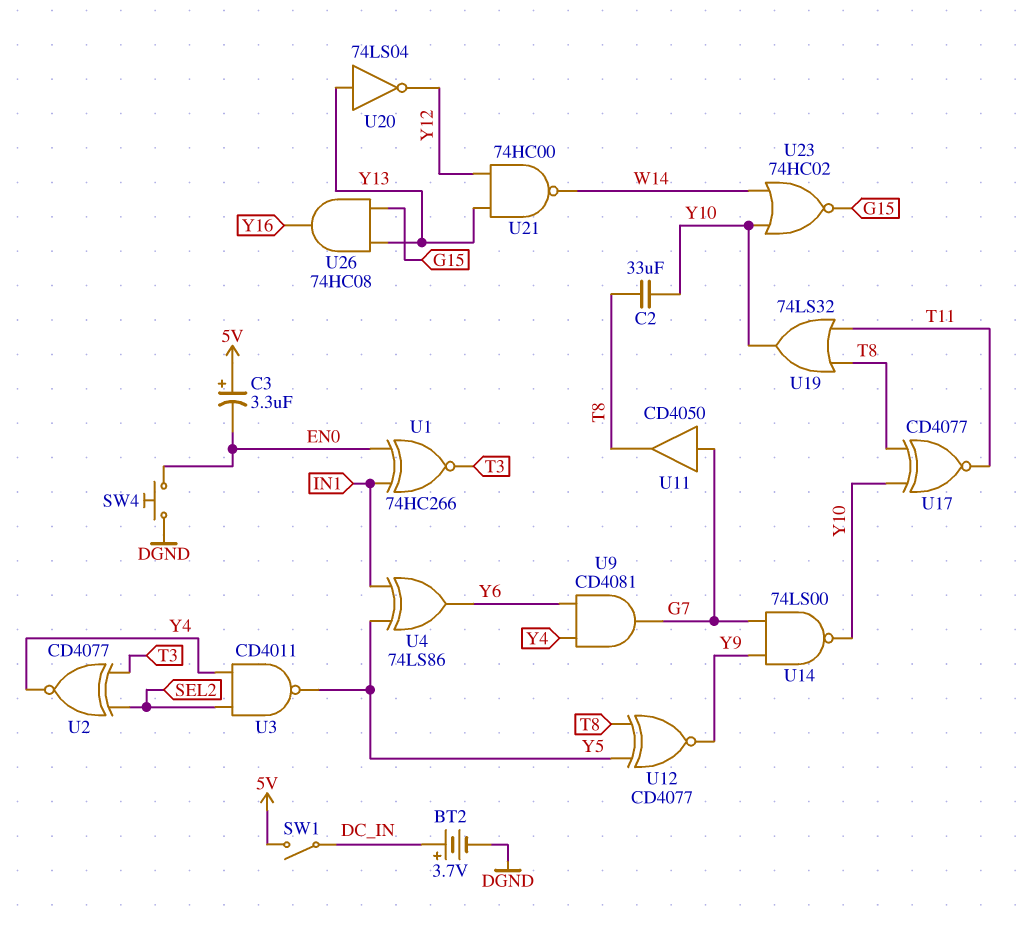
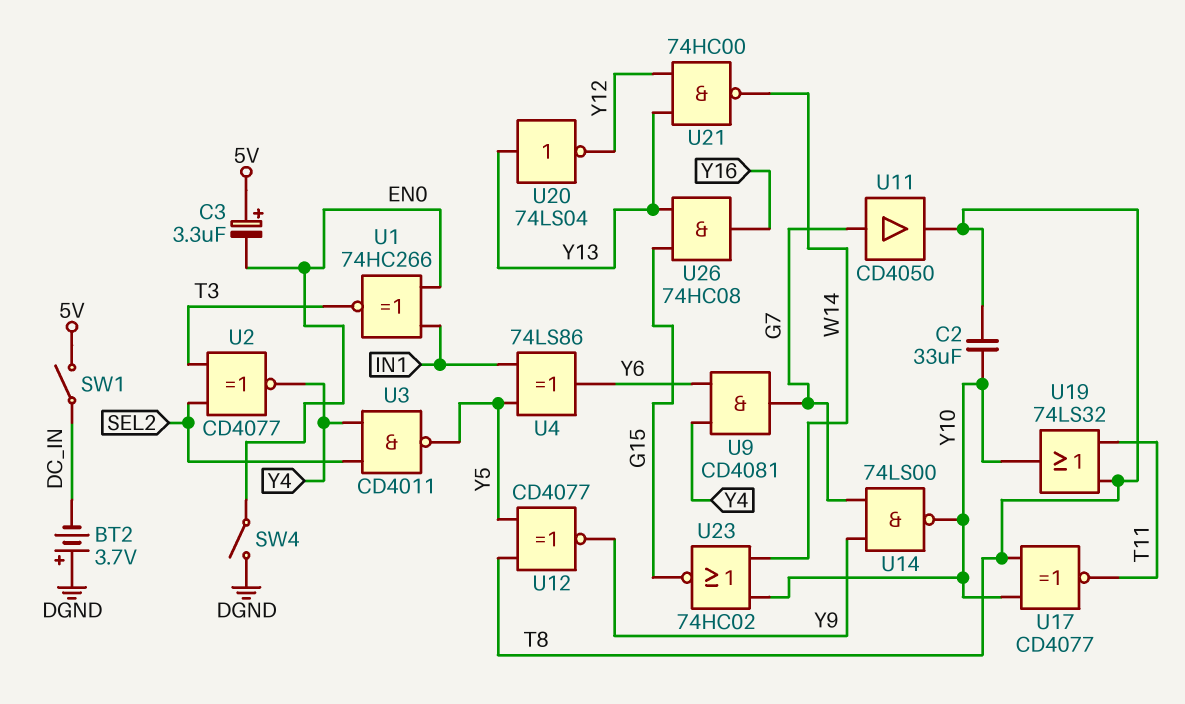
BT2: 3.7V (plus DC_IN, minus DGND) -> 3.7V (plus DGND, minus DC_IN)
SW4: button (DGND, EN0) -> switch (DGND, EN0)

